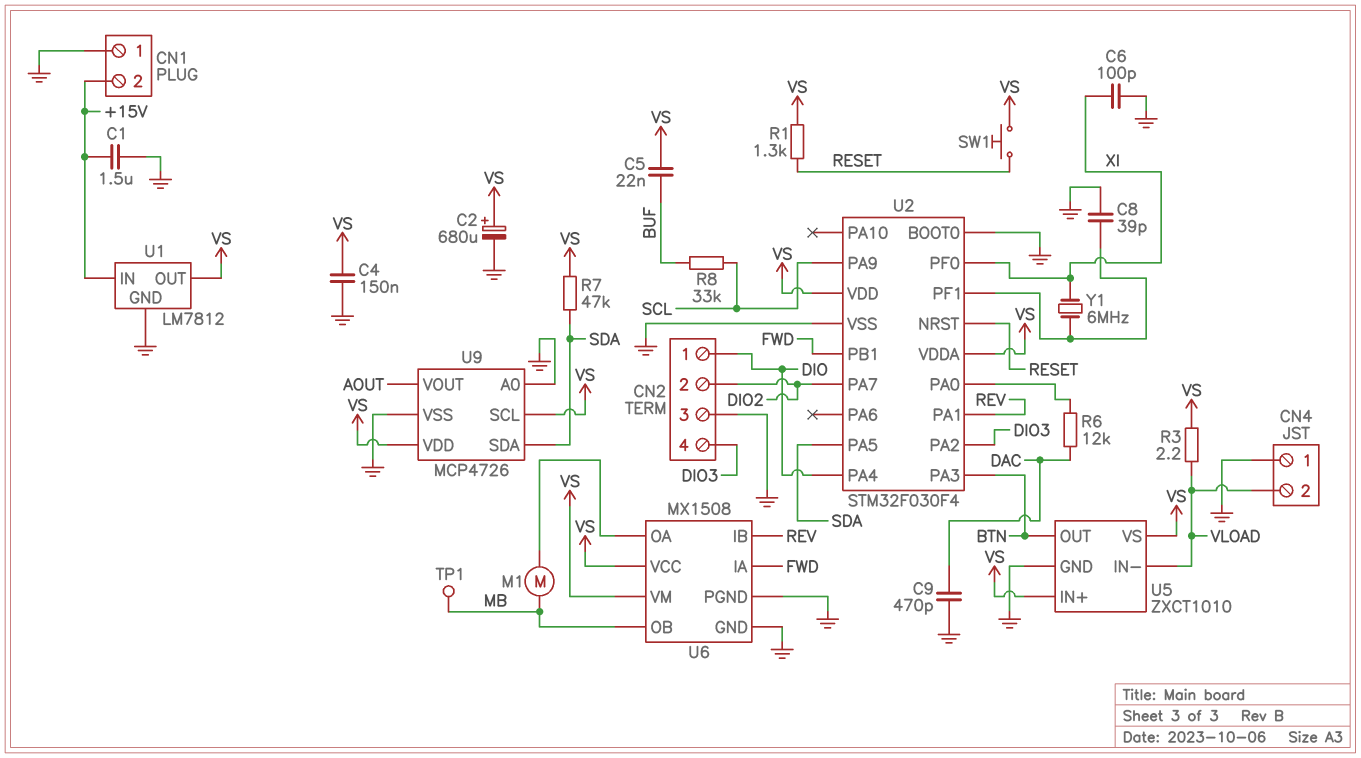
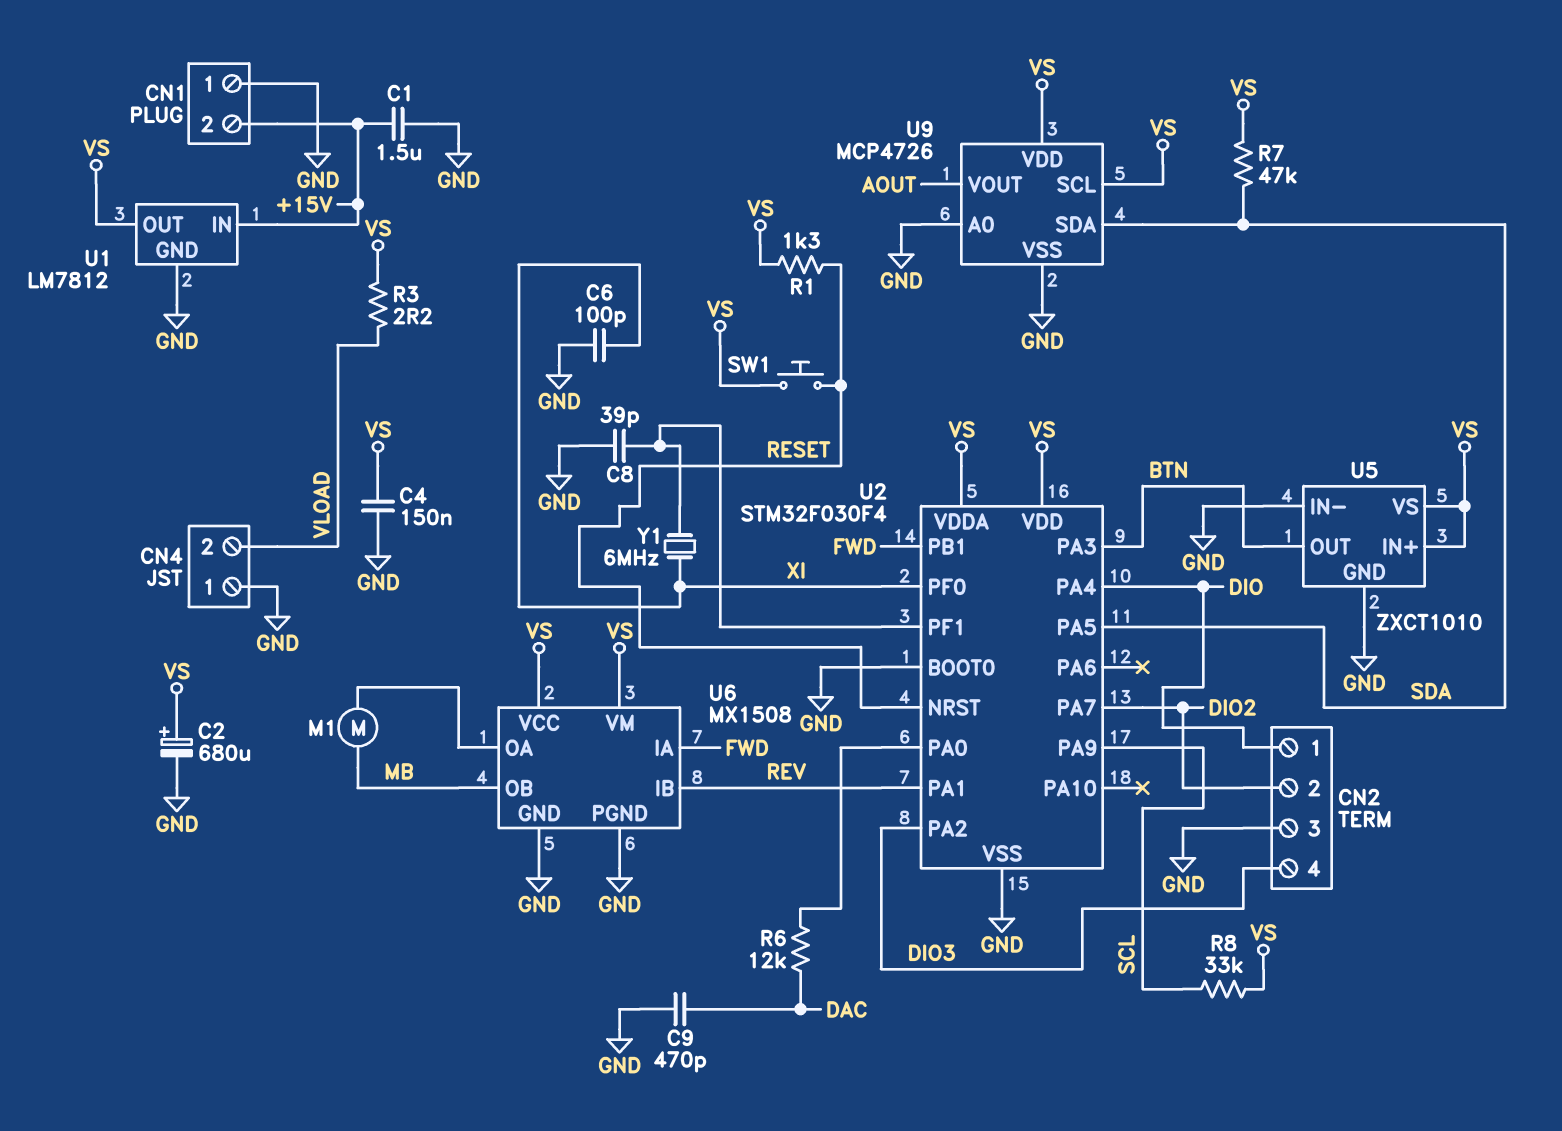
C5: 22nF (BUF, VS) -> none
R8: 33k (BUF, SCL) -> 33k (SCL, VS)
TP1: test point (MB) -> none
U5 pin IN-: VLOAD -> GND

